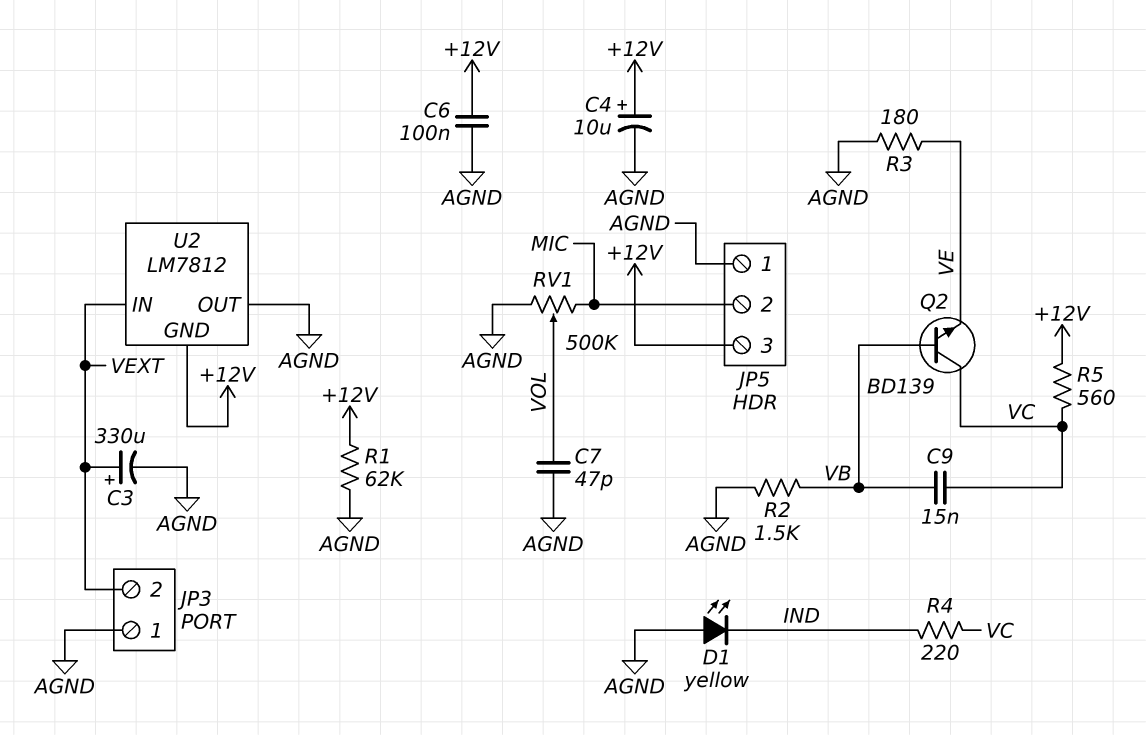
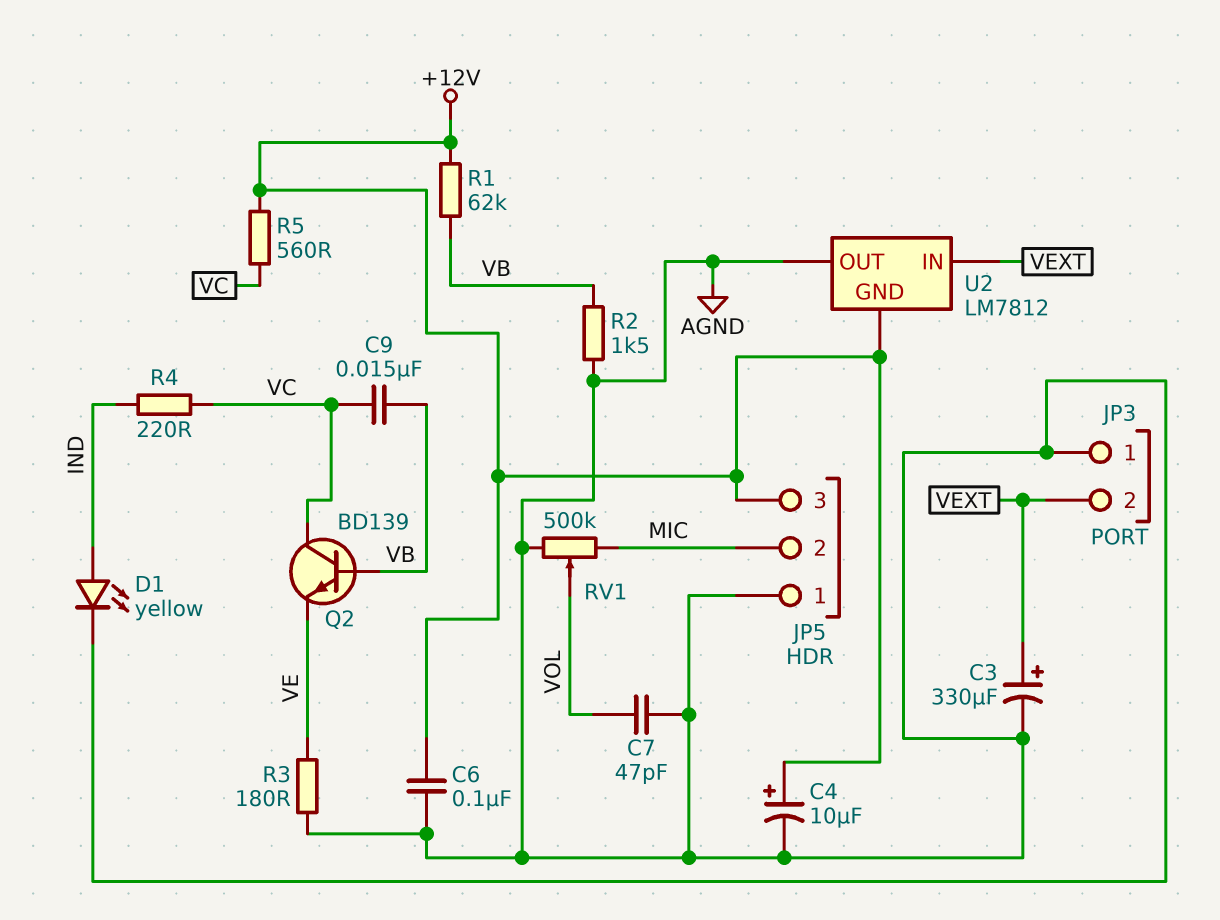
D1: LED yellow (A AGND, K IND) -> LED yellow (A IND, K AGND)
R1: 62k (+12V, AGND) -> 62k (+12V, VB)

